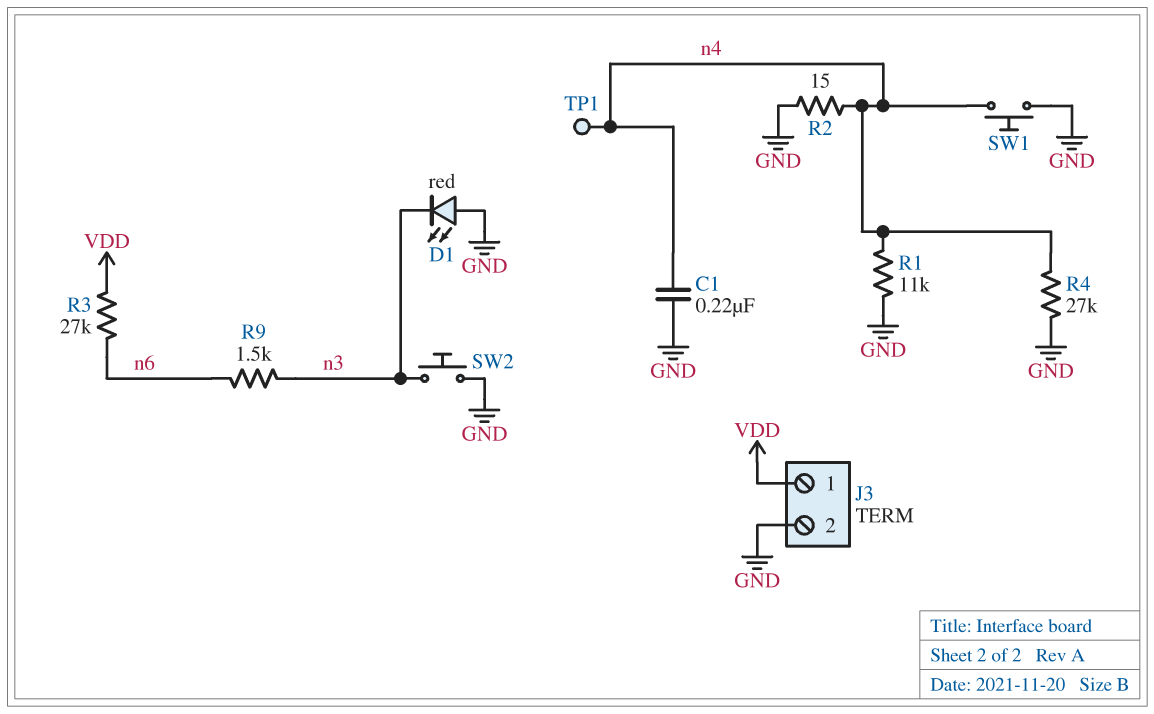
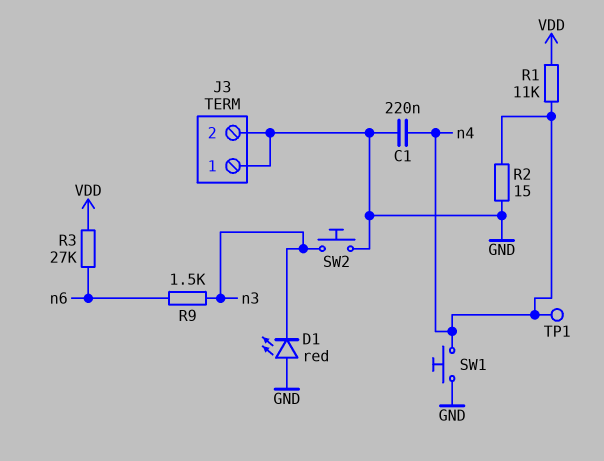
J3 pin 1: VDD -> GND
R1: 11k (GND, n4) -> 11k (VDD, n4)
R4: 27k (GND, n4) -> none

